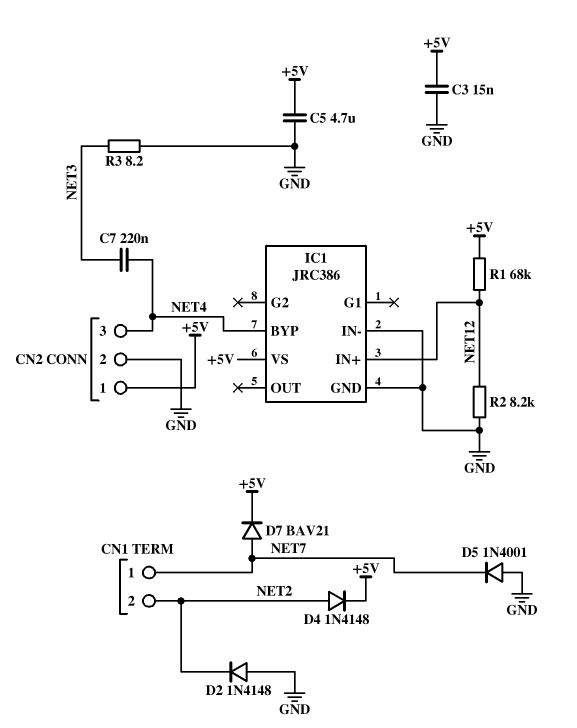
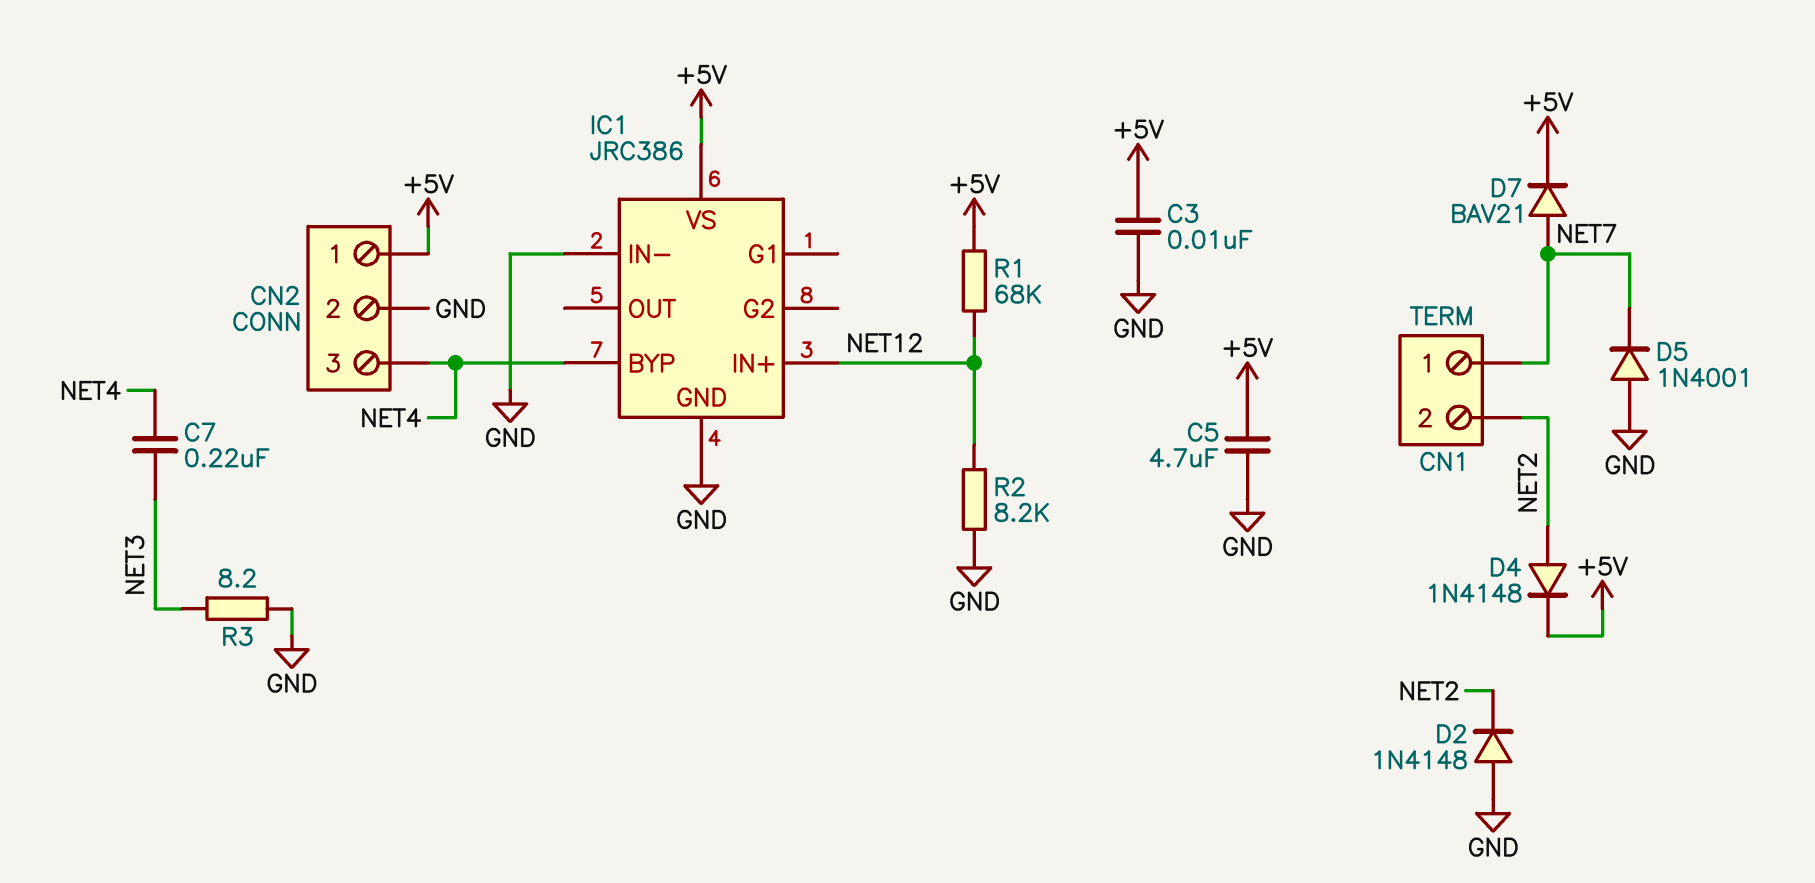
C3: 15nF (+5V, GND) -> 10nF (+5V, GND)

